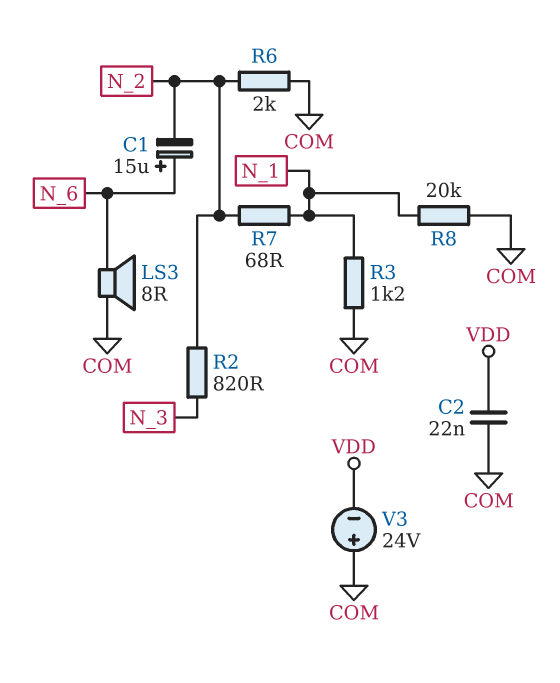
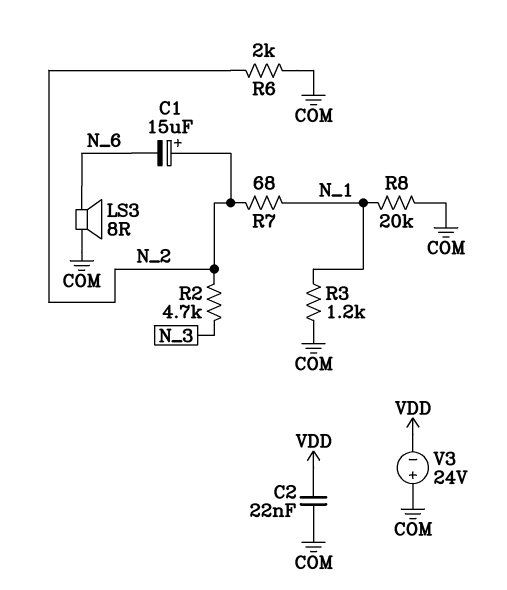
C1: 15uF (plus N_6, minus N_2) -> 15uF (plus N_2, minus N_6)
R2: 820 (N_2, N_3) -> 4.7k (N_2, N_3)

